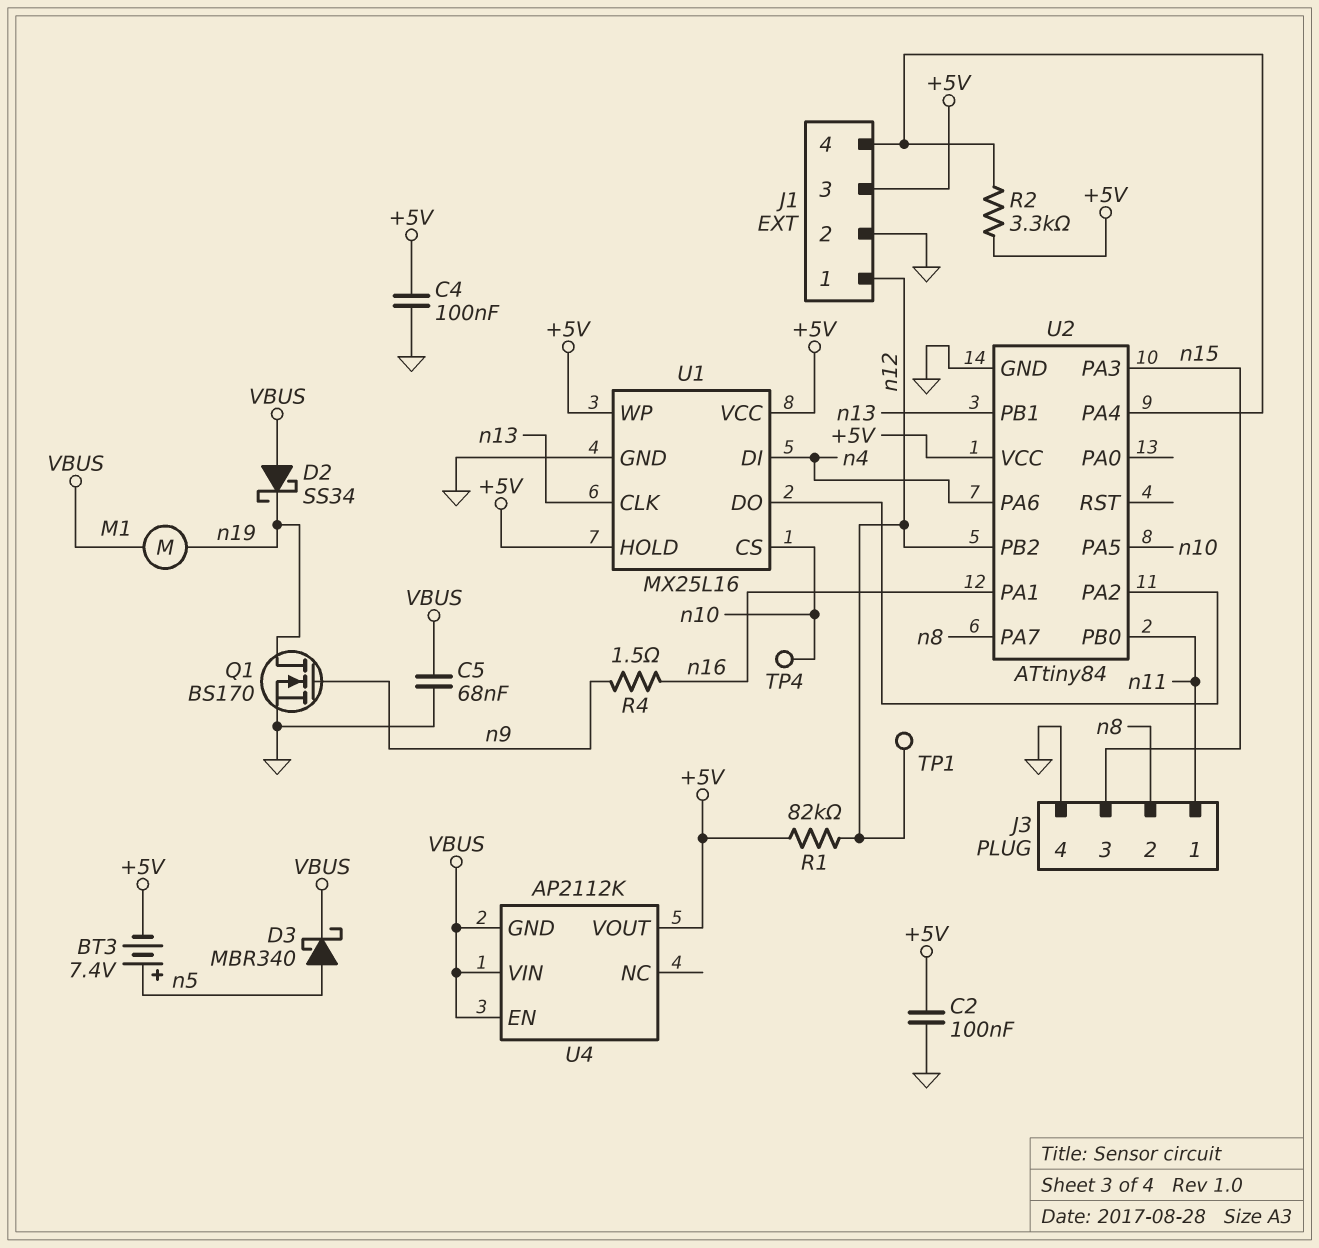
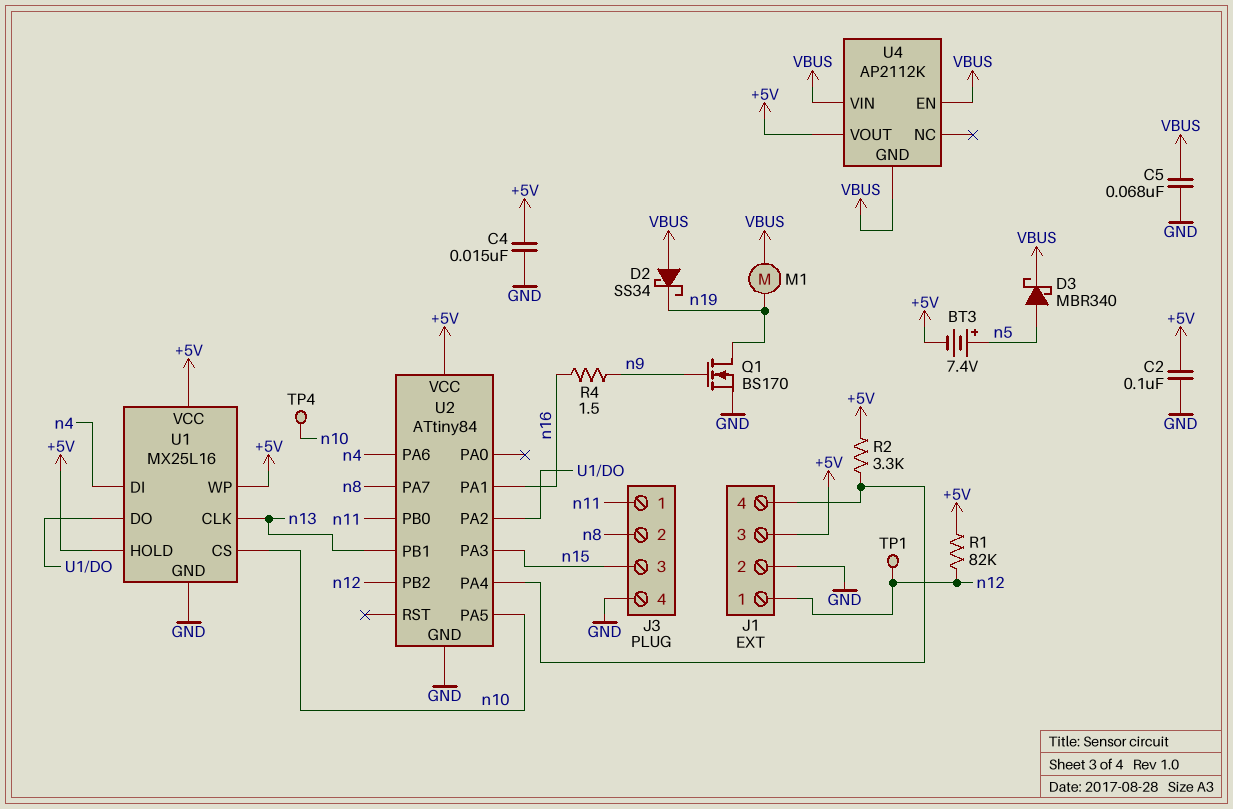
C4: 100nF (+5V, GND) -> 15nF (+5V, GND)

